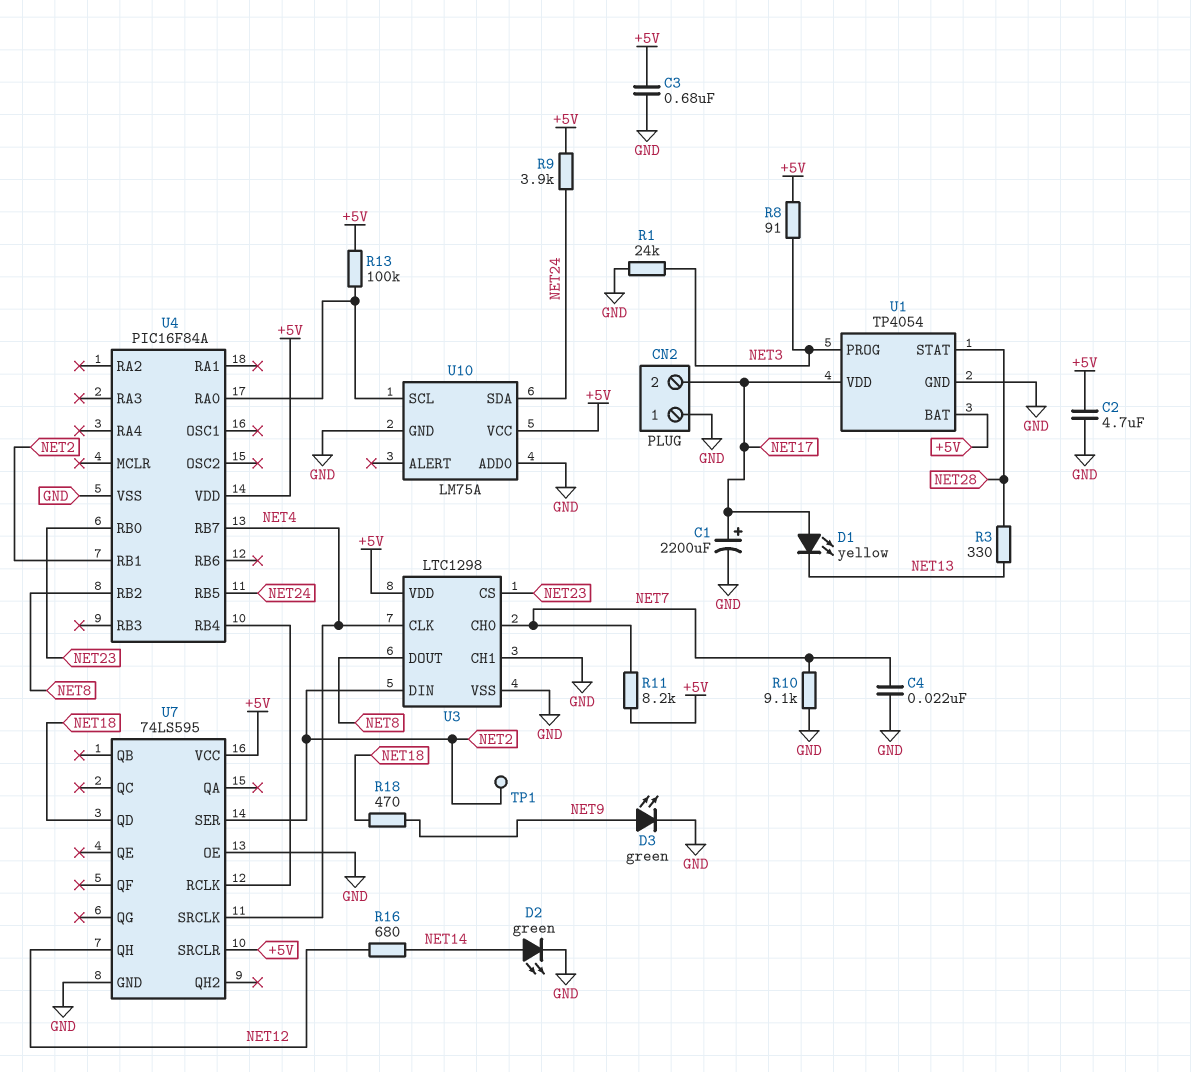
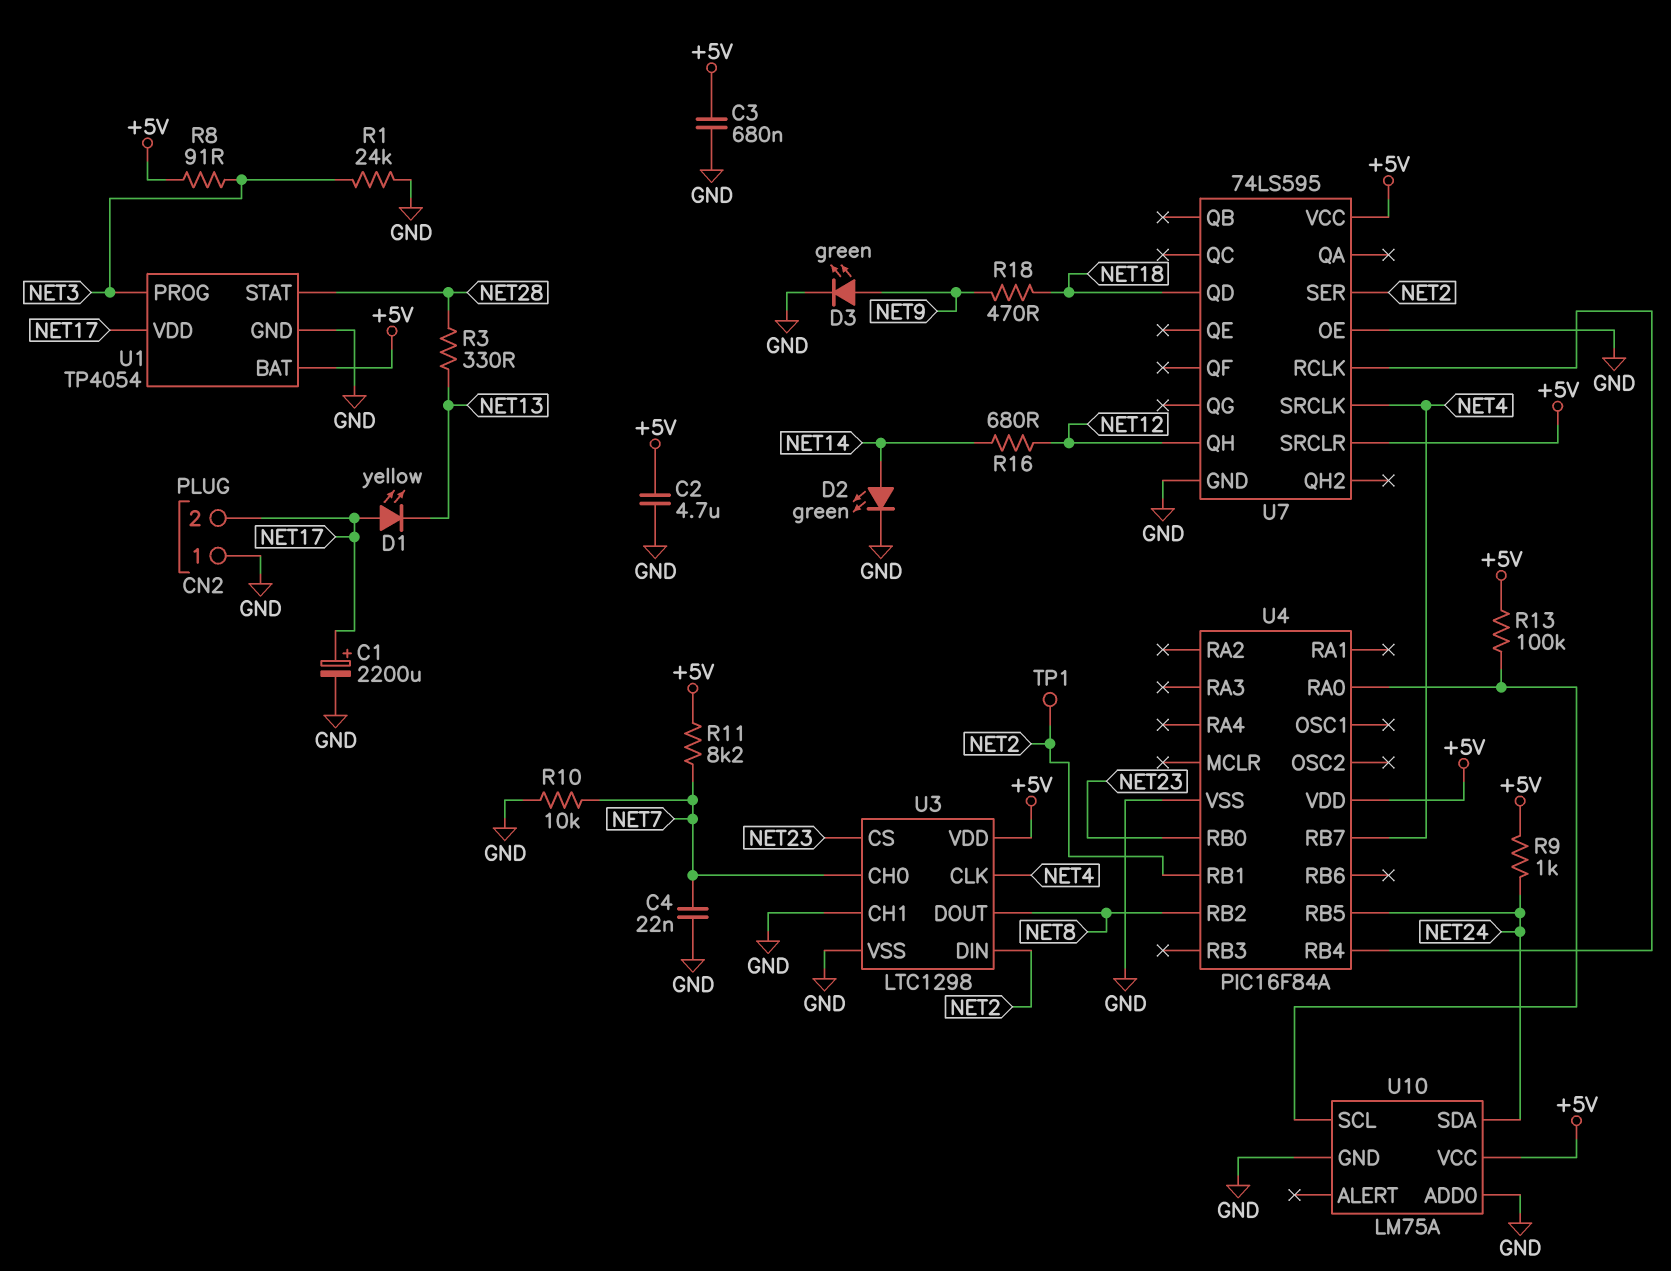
R9: 3.9k (+5V, NET24) -> 1k (+5V, NET24)
R10: 9.1k (GND, NET7) -> 10k (GND, NET7)

